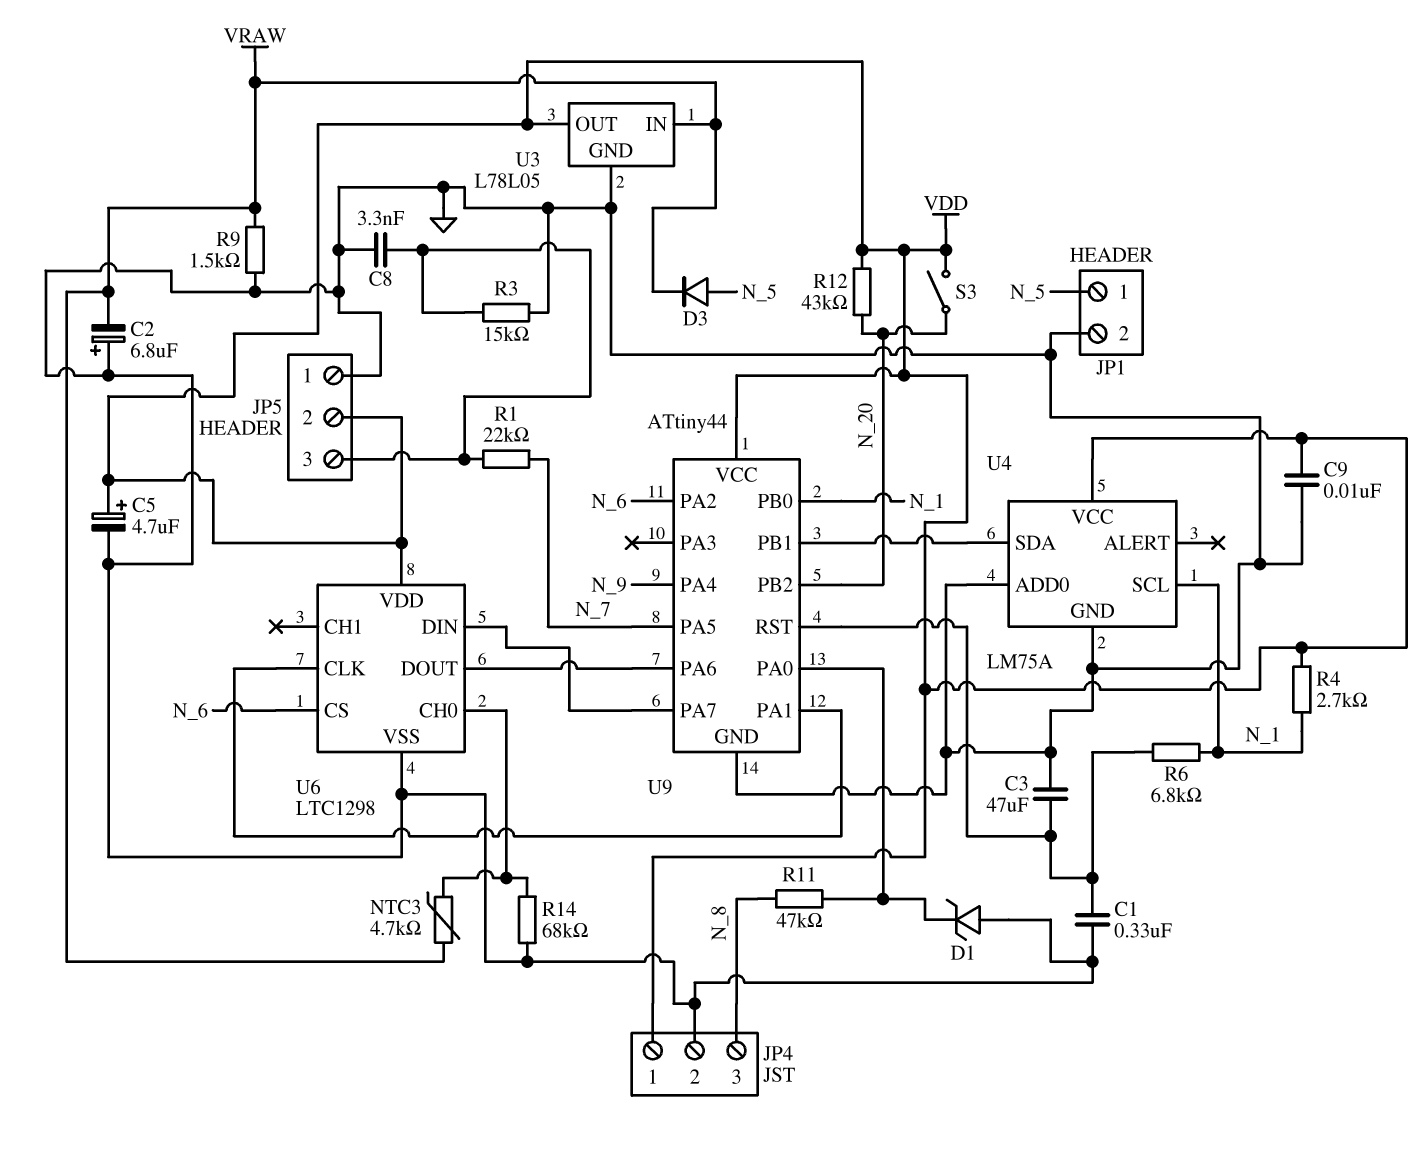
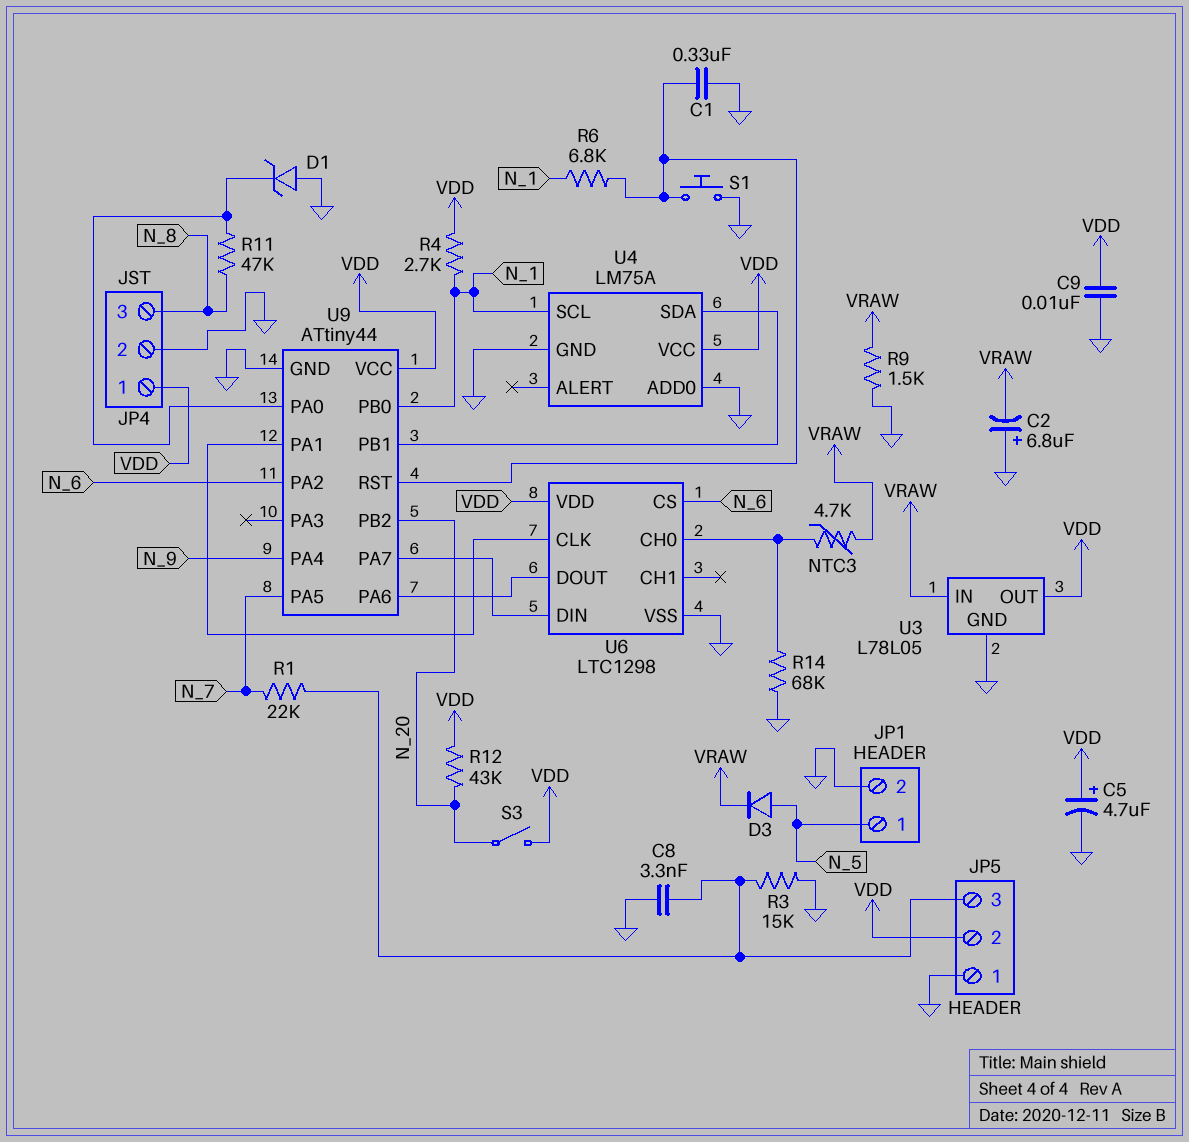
C3: 47uF (GND, U9/RST) -> none
S1: none -> button (GND, U9/RST)

